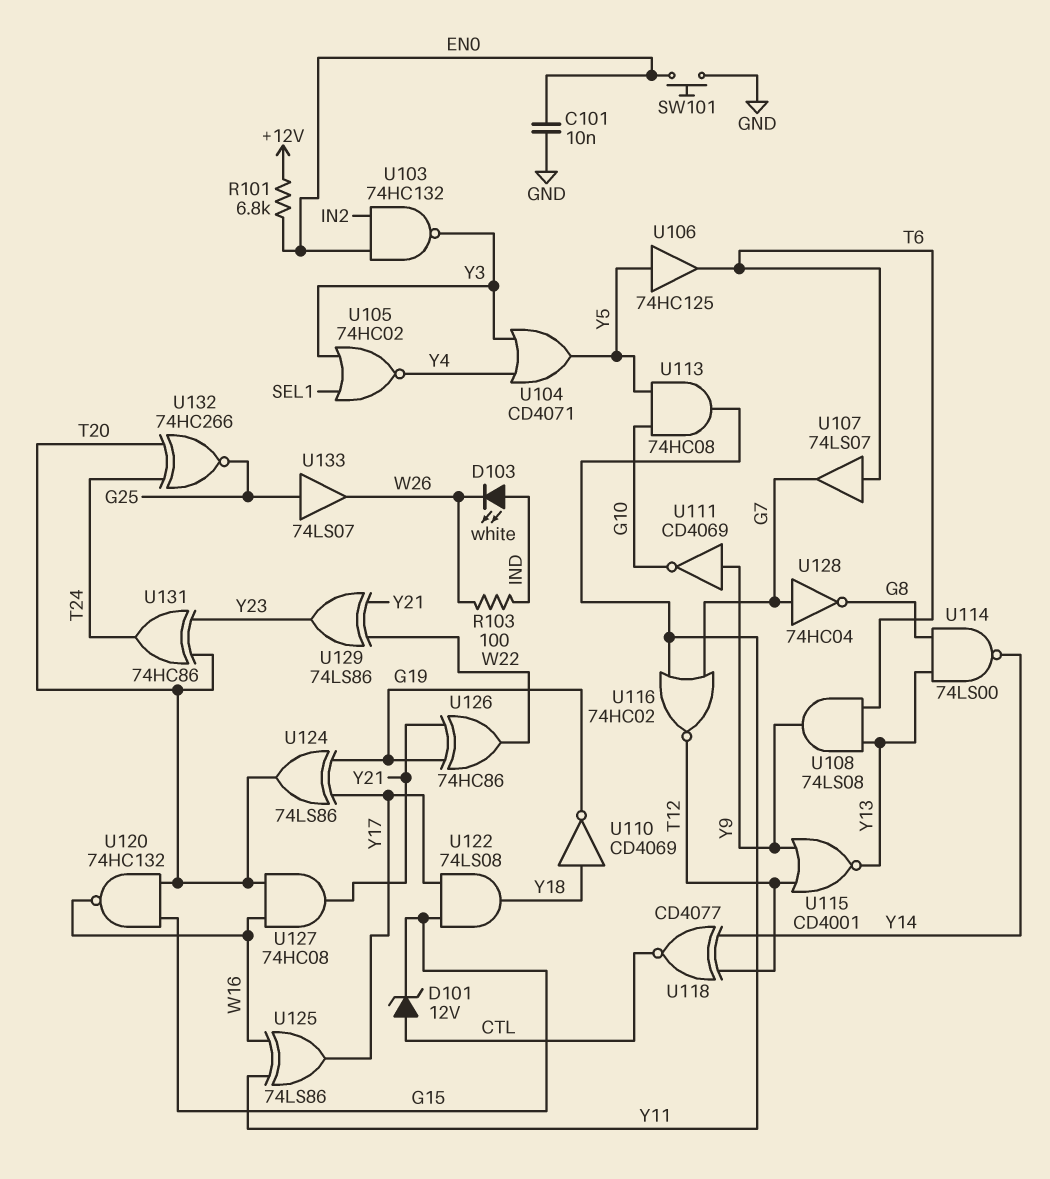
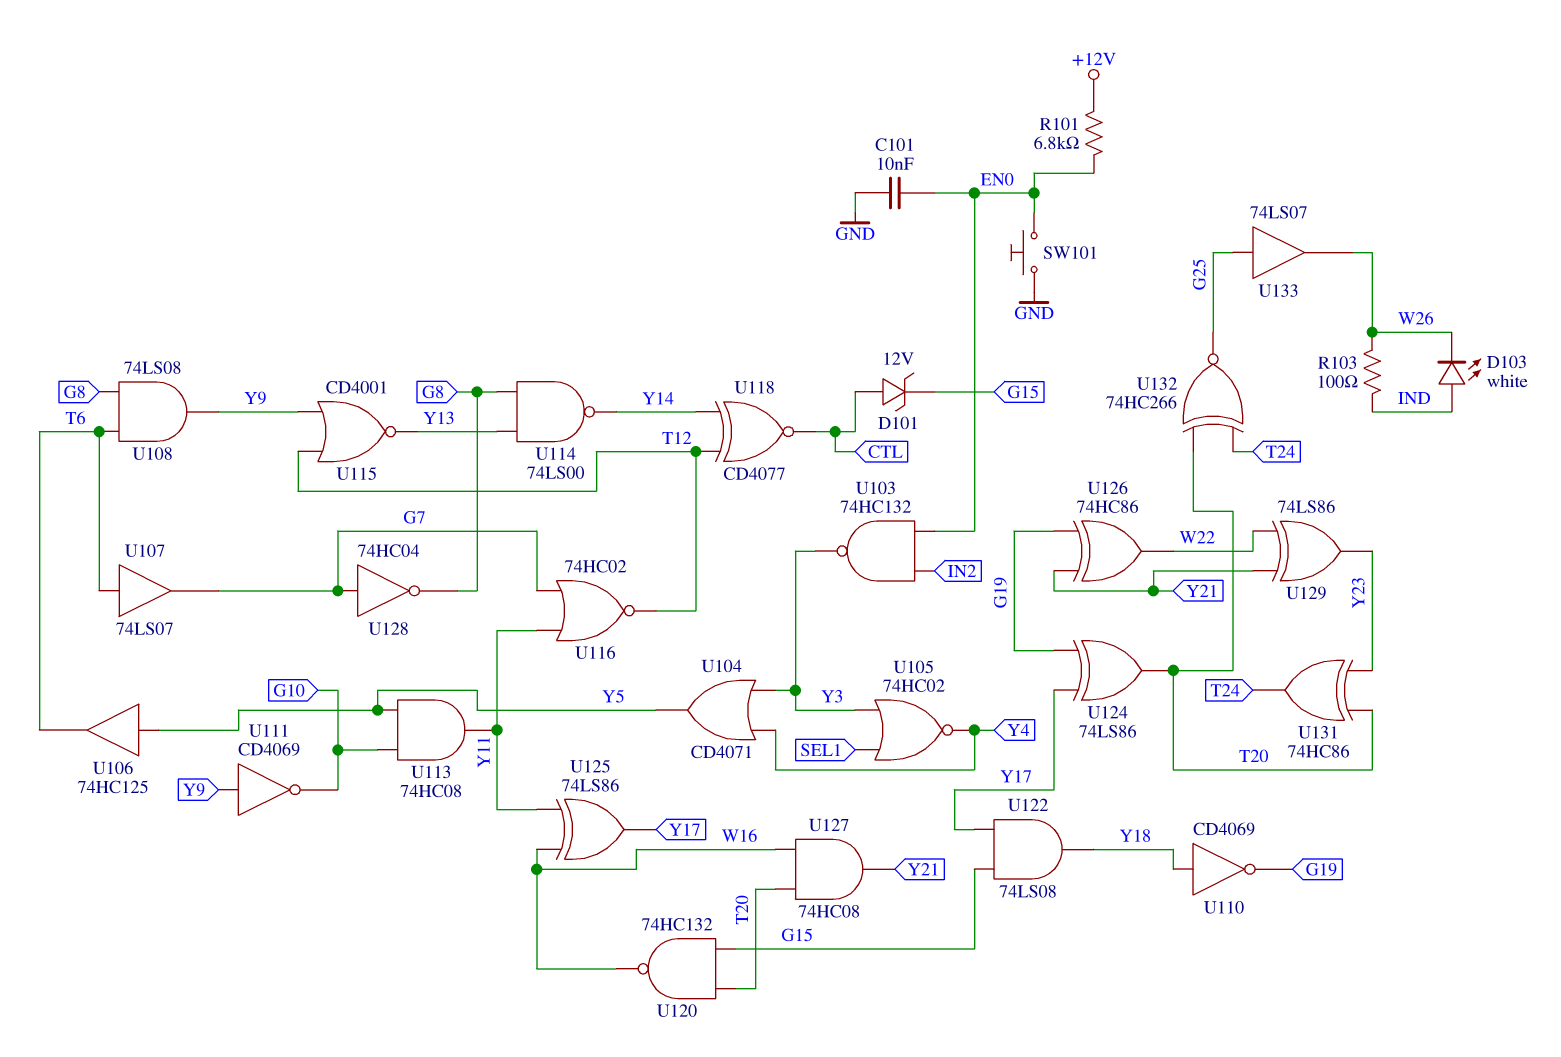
U108: AND 74LS08 (in T6, in Y13, out Y9) -> AND 74LS08 (in G8, in T6, out Y9)

